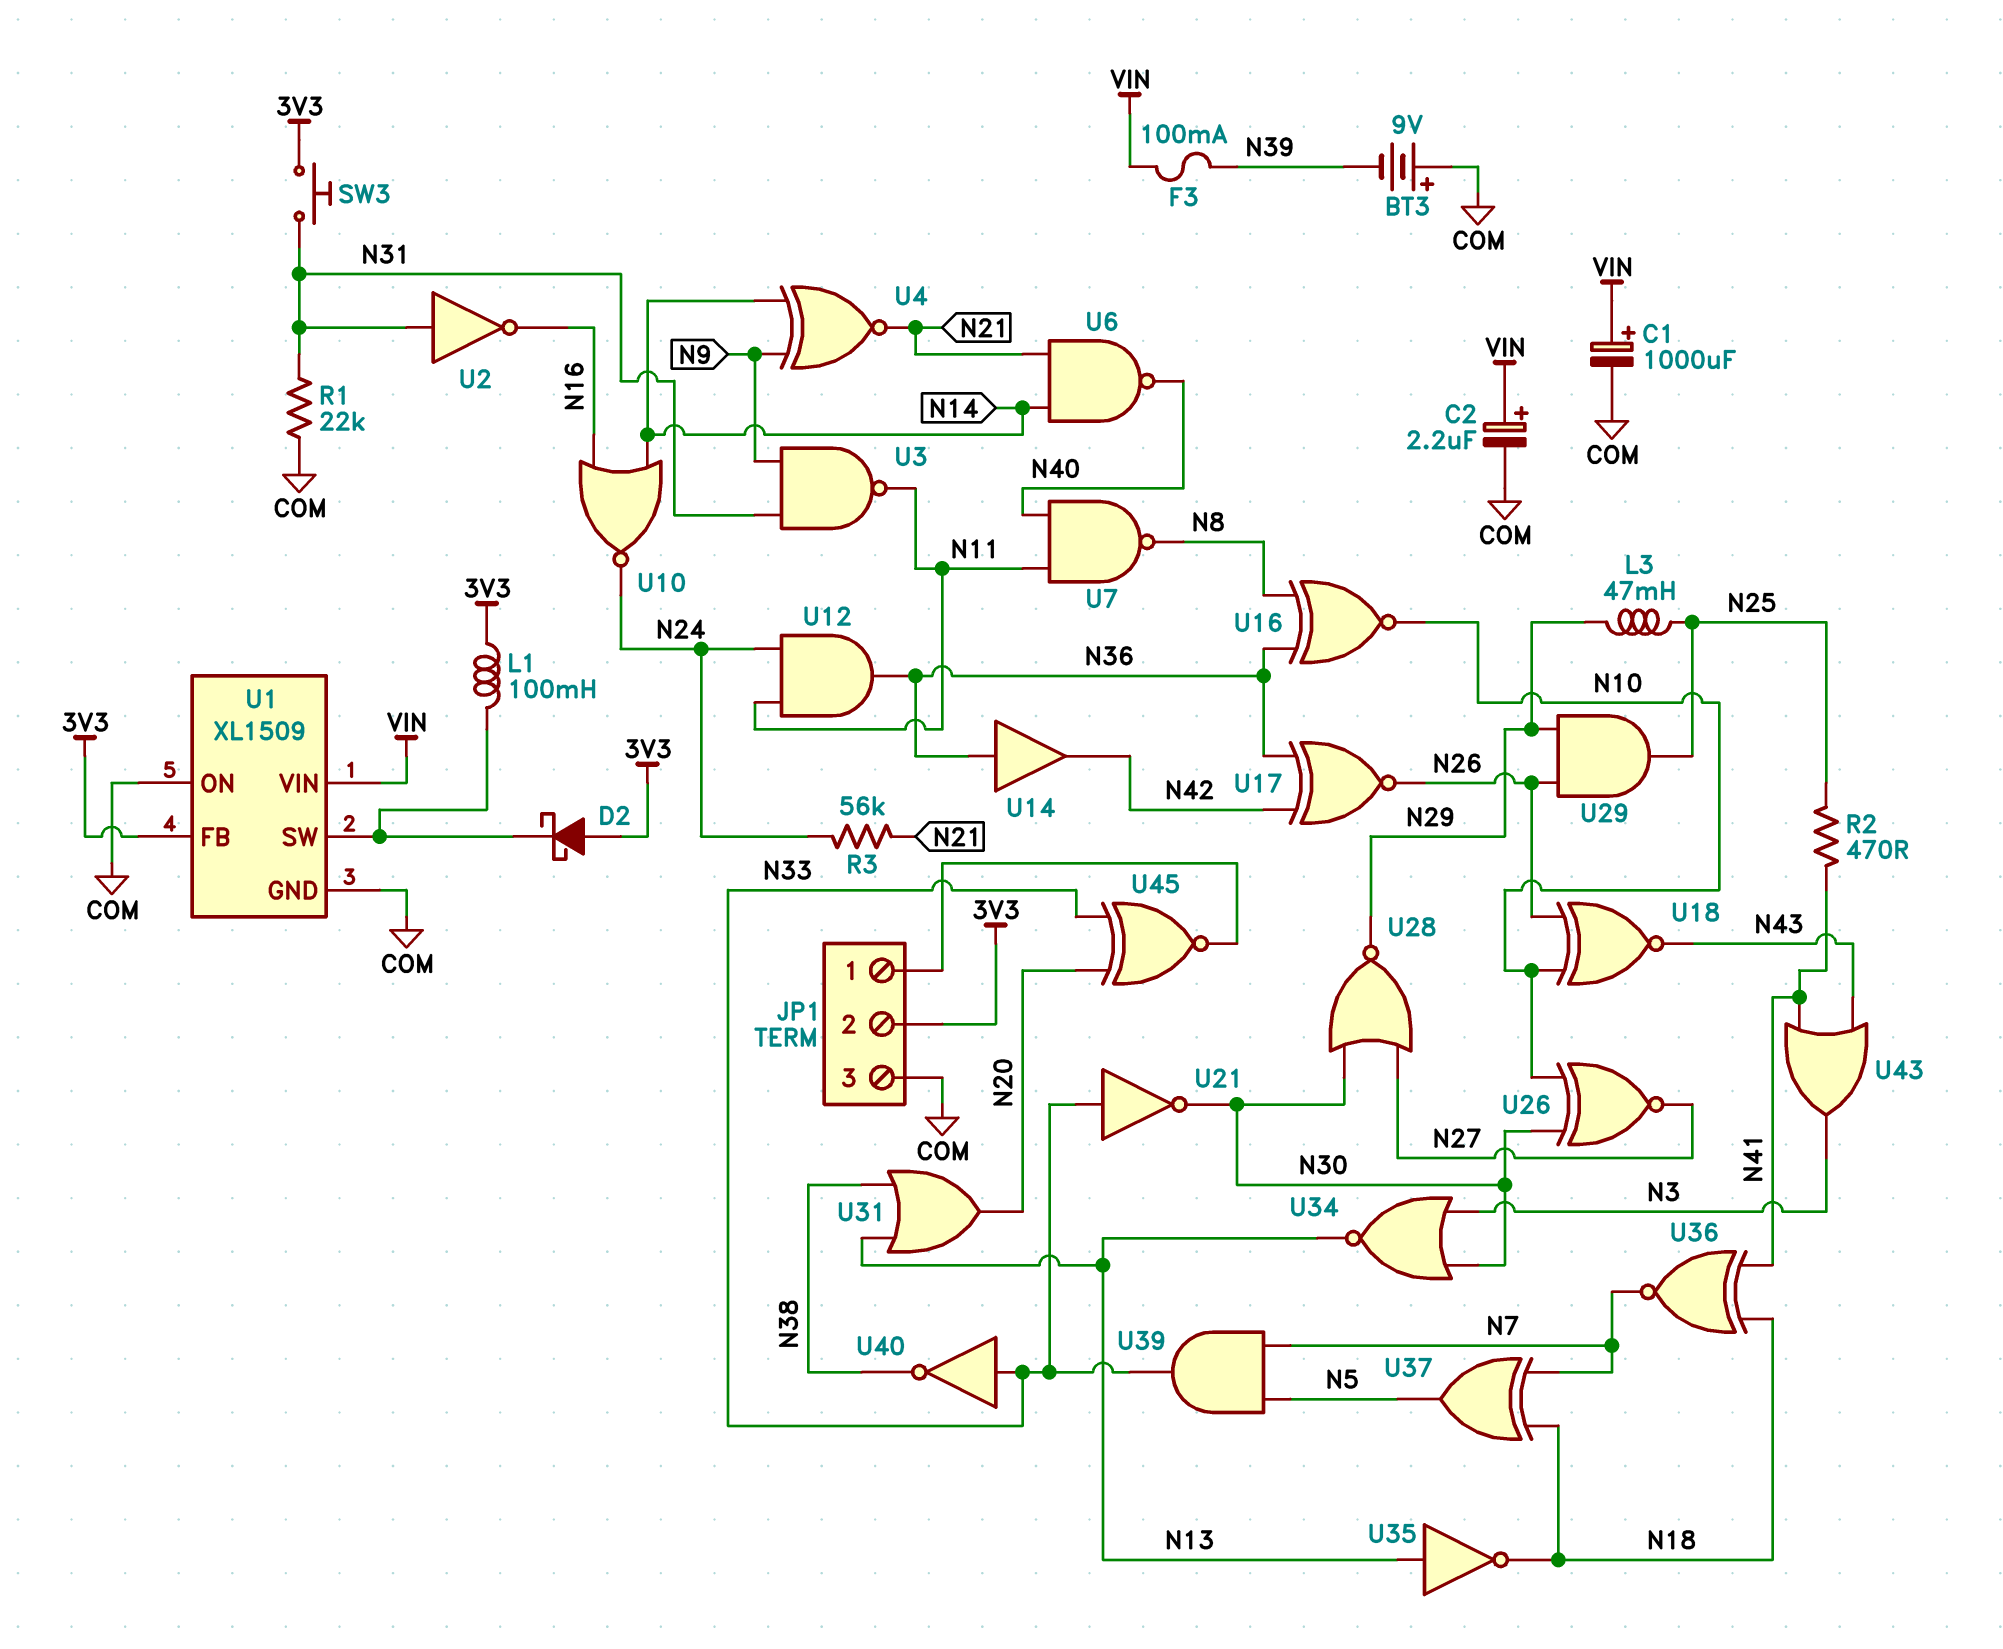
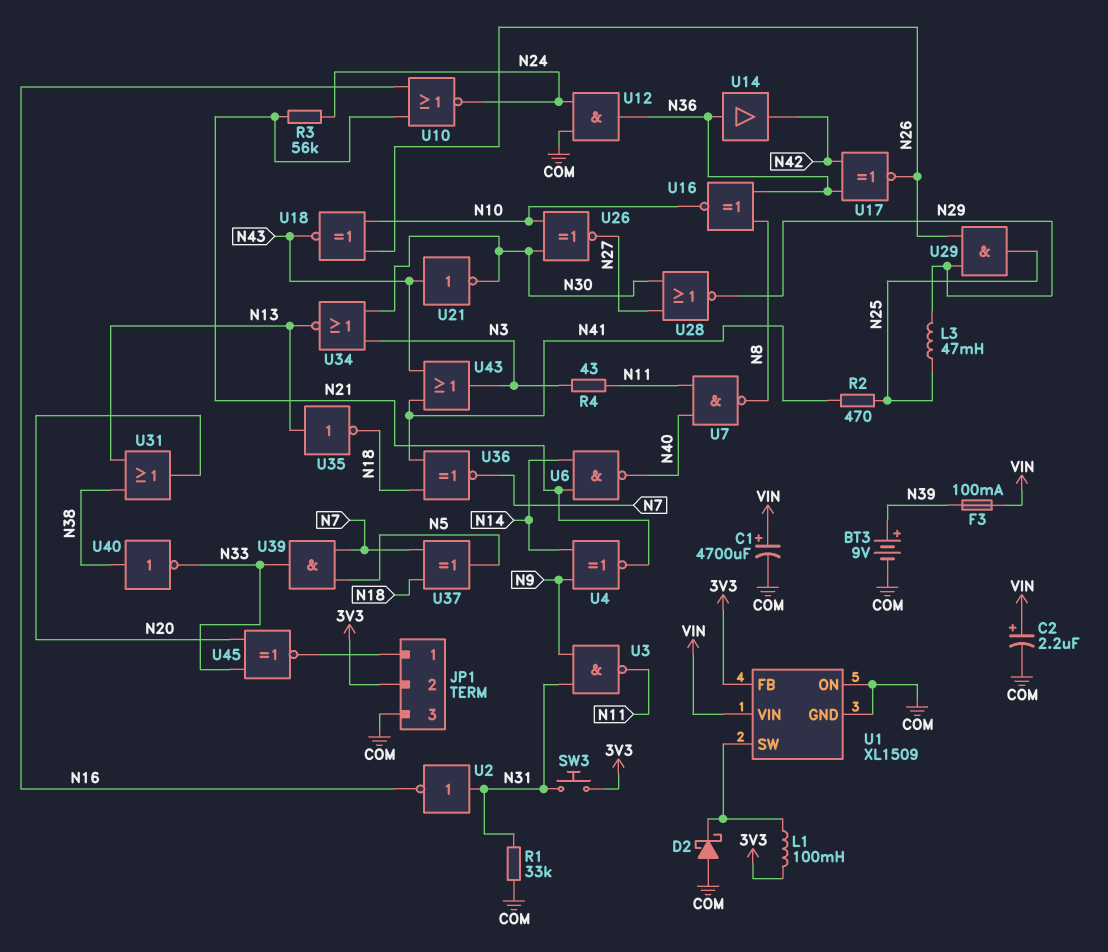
BT3: 9V (plus COM, minus N39) -> 9V (plus N39, minus COM)
C1: 1000uF (plus VIN, minus COM) -> 4700uF (plus VIN, minus COM)
D2: schottky (A 3V3, K U1/SW) -> schottky (A COM, K U1/SW)
R1: 22k (COM, N31) -> 33k (COM, N31)
R4: none -> 43 (N3, N11)
U10: NOR (in N14, in N16, out N24) -> NOR (in N16, in N21, out N24)
U12: AND (in N11, in N24, out N36) -> AND (in COM, in N24, out N36)
U21: NOT (in N33, out N30) -> NOT (in N43, out N30)
U40: NOT (in N33, out N38) -> NOT (in N38, out N33)

